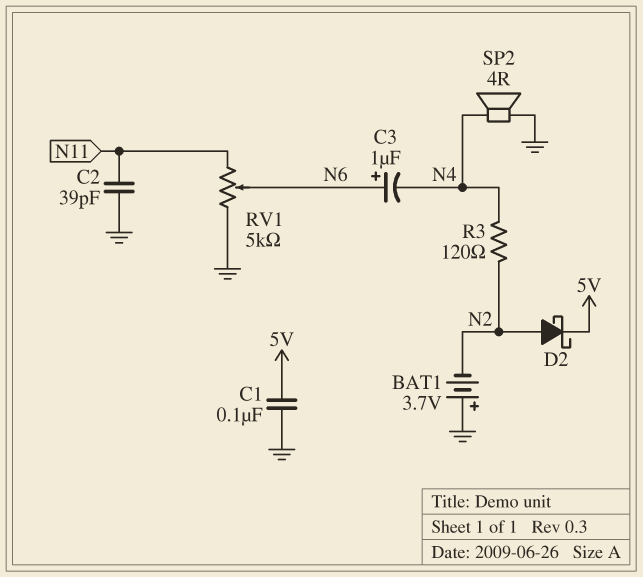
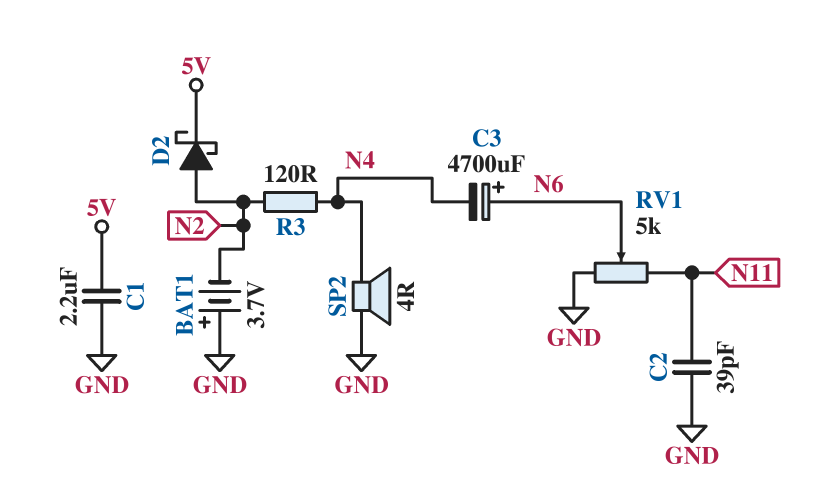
C1: 100nF (5V, GND) -> 2.2uF (5V, GND)
C3: 1uF (plus N6, minus N4) -> 4700uF (plus N6, minus N4)

